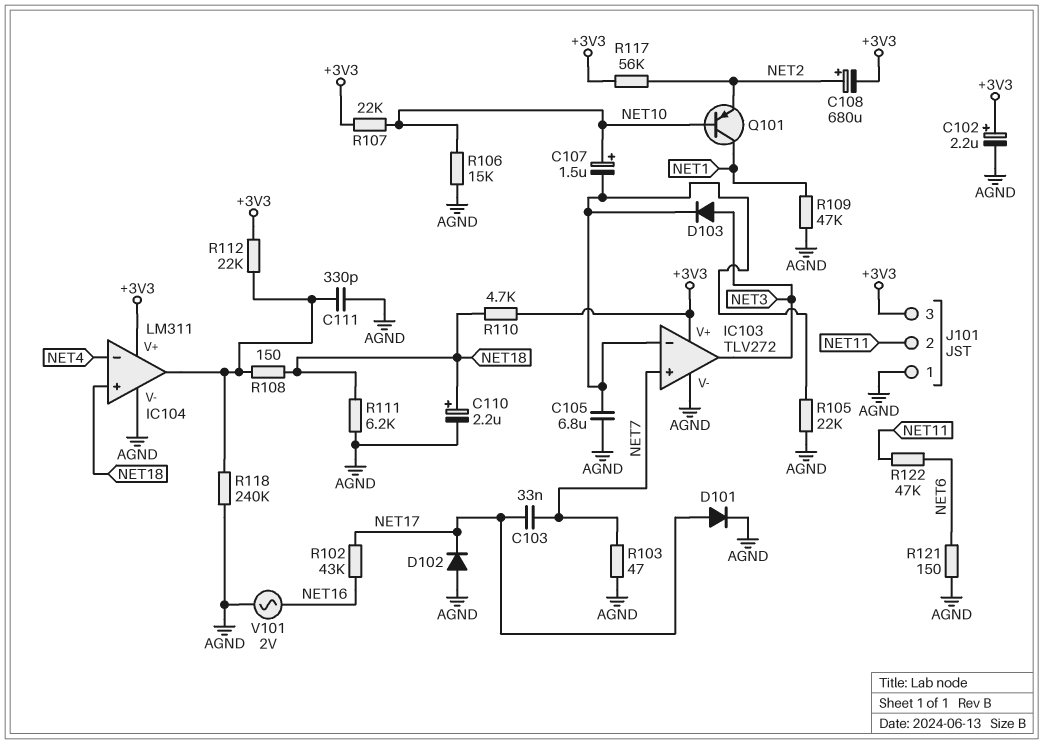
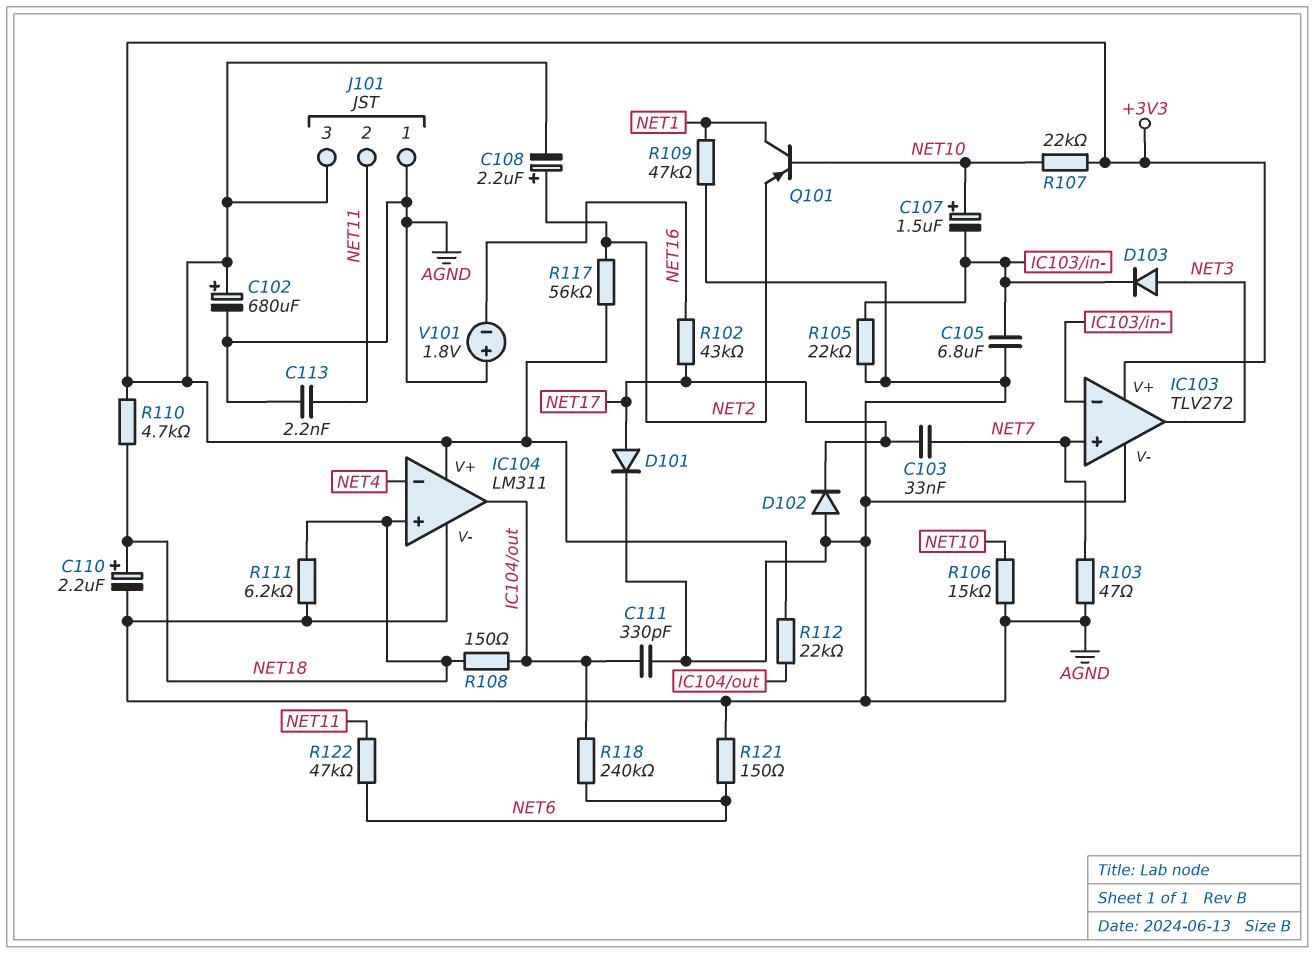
C102: 2.2uF (plus +3V3, minus AGND) -> 680uF (plus +3V3, minus AGND)
C108: 680uF (plus NET2, minus +3V3) -> 2.2uF (plus NET2, minus +3V3)
C113: none -> 2.2nF (AGND, NET11)
R118: 240k (AGND, IC104/out) -> 240k (IC104/out, NET6)
V101: AC 2V (AGND, NET16) -> 1.8V (plus AGND, minus NET16)

